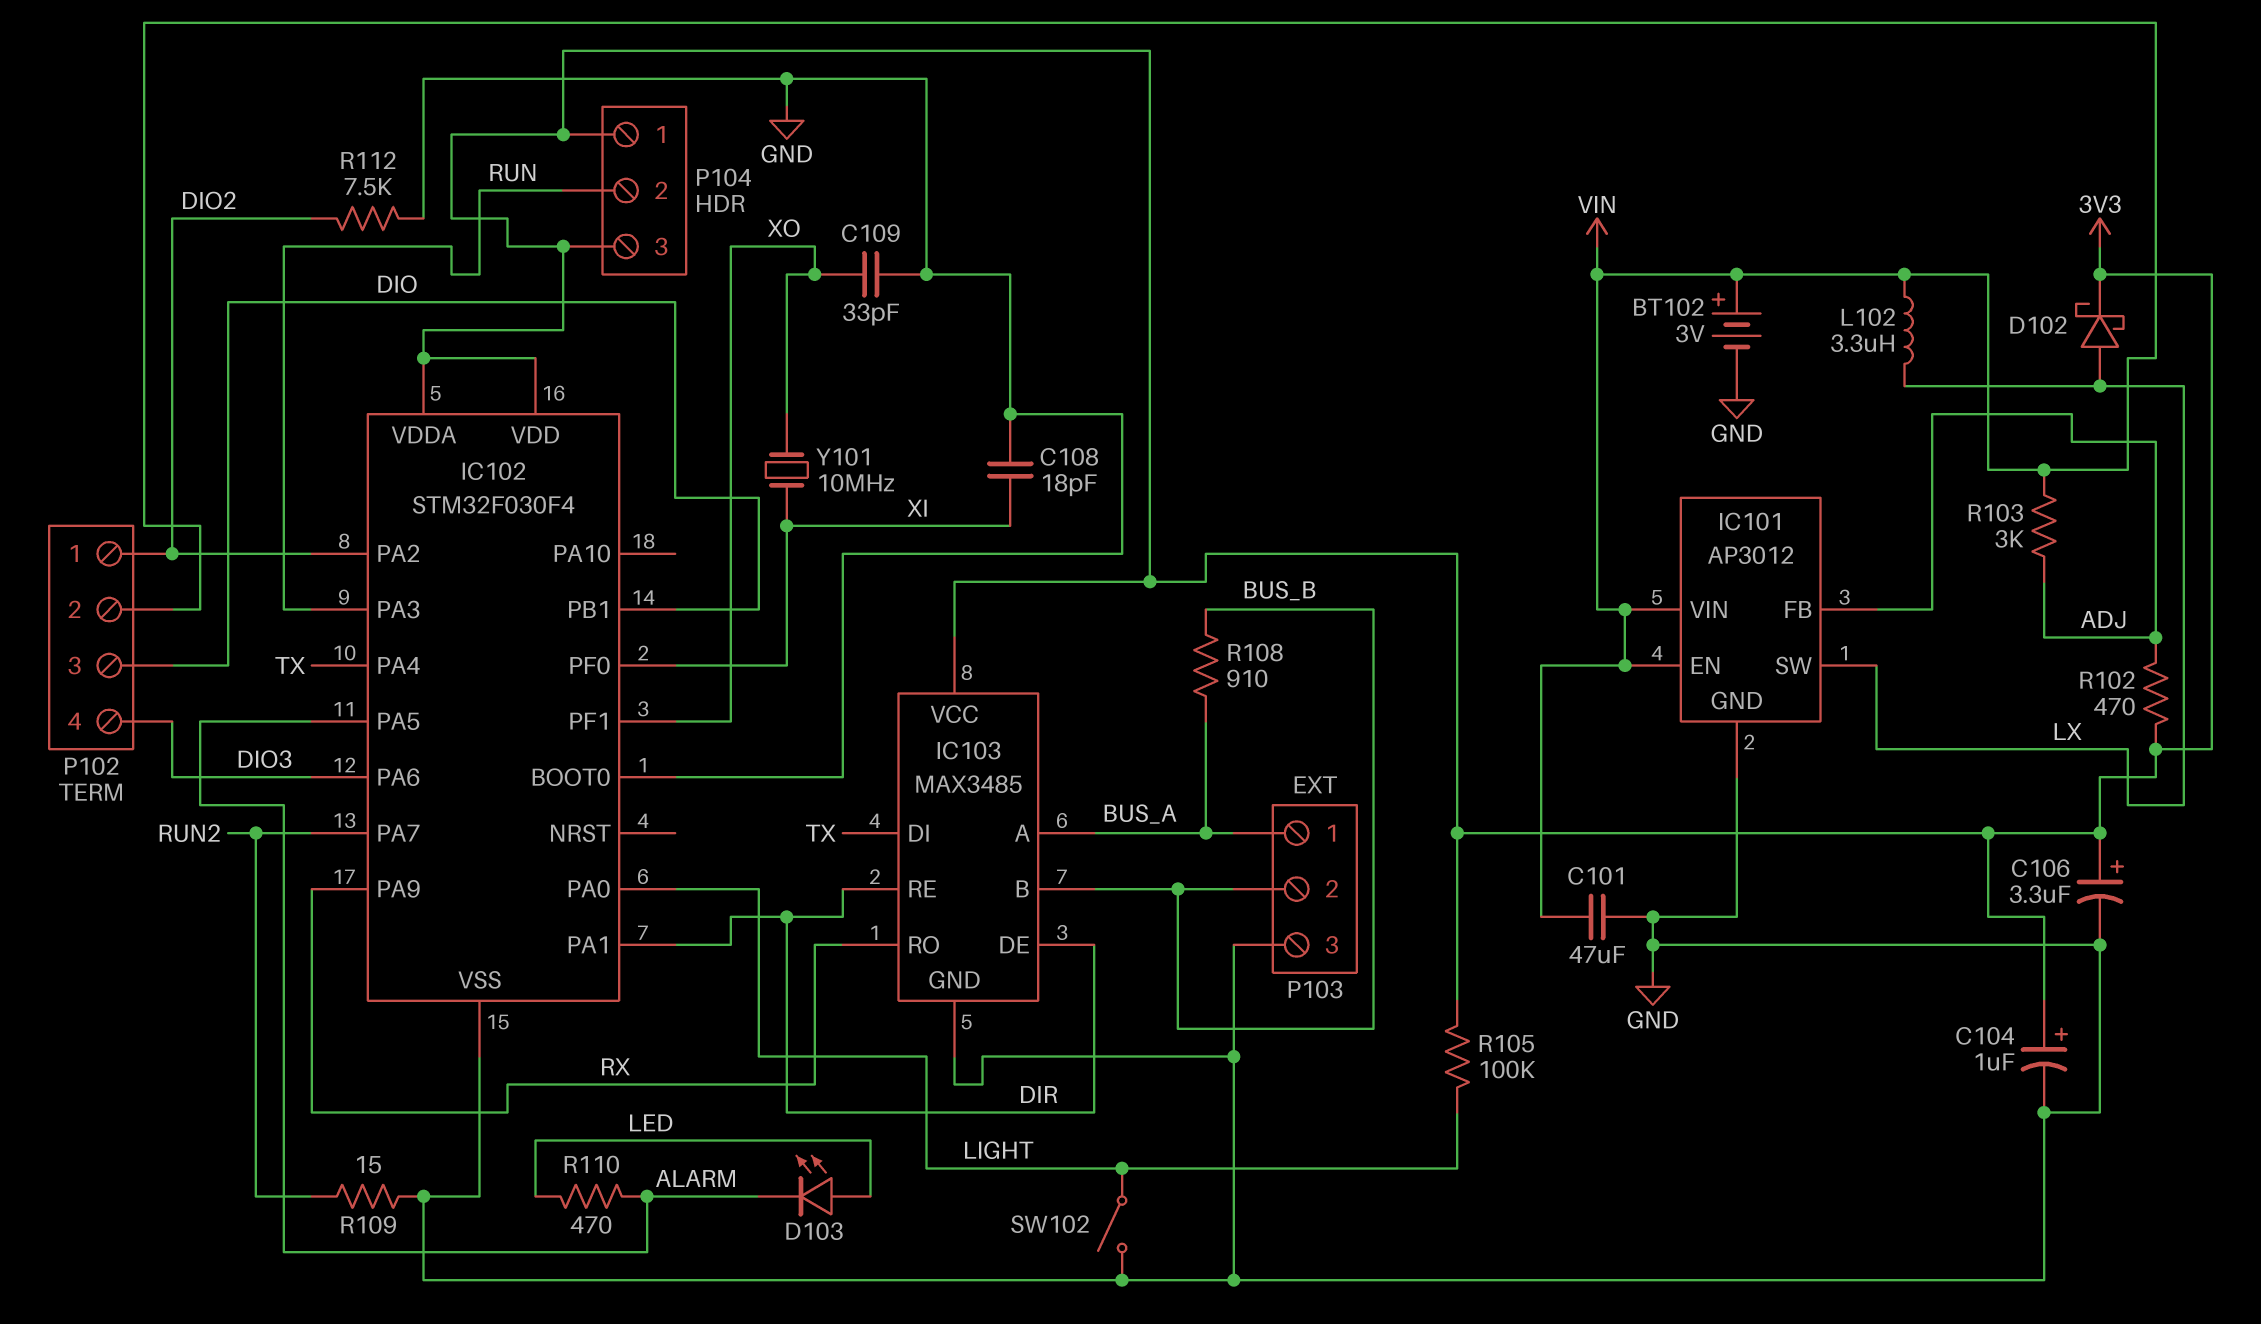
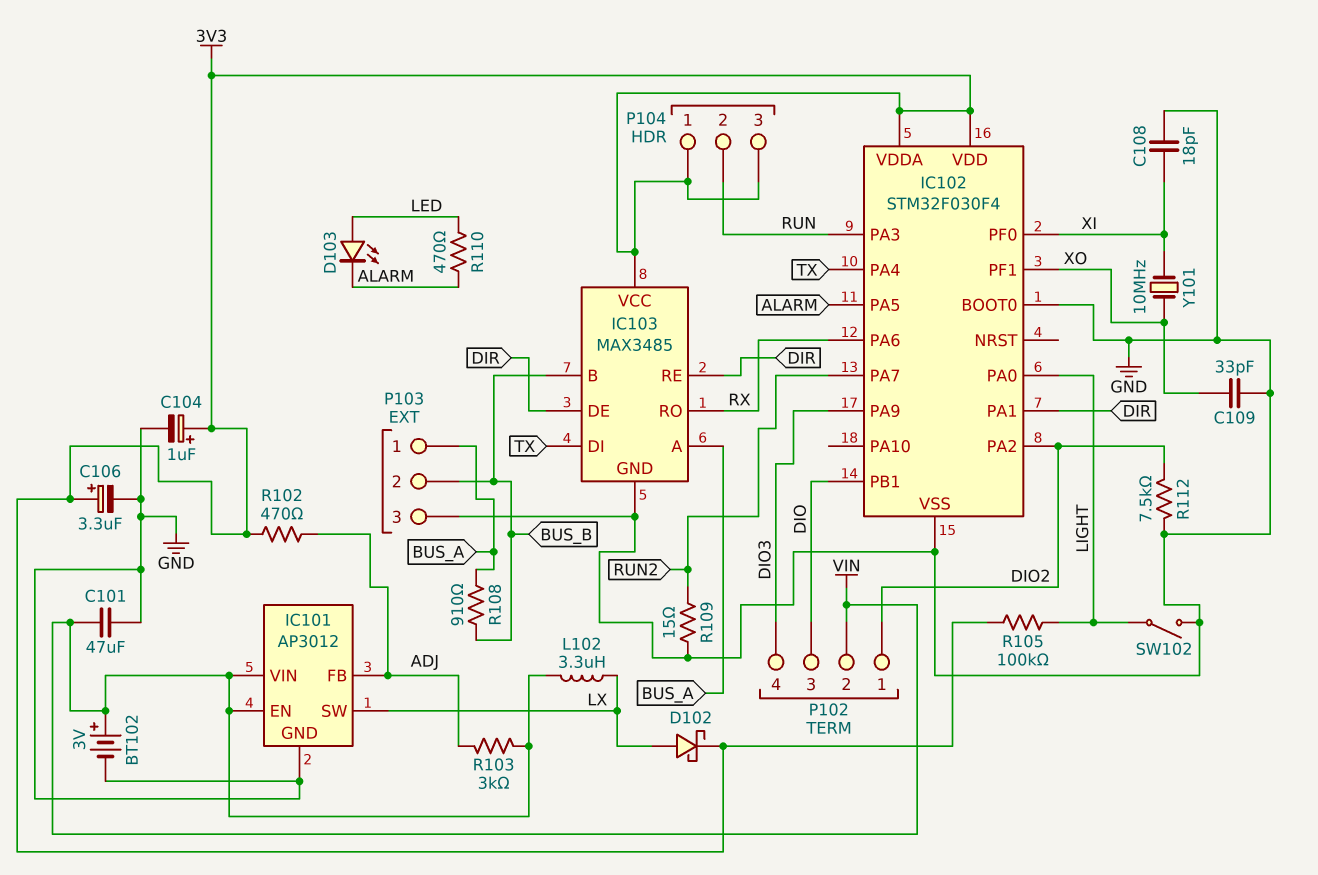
IC102 pin PA6: DIO3 -> RX
IC102 pin PA9: RX -> DIO3

